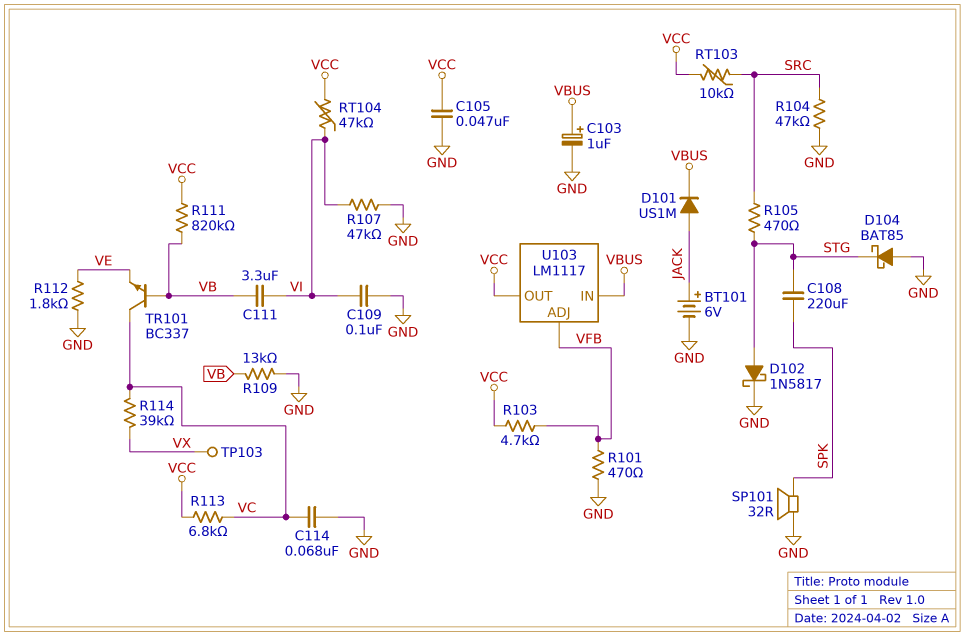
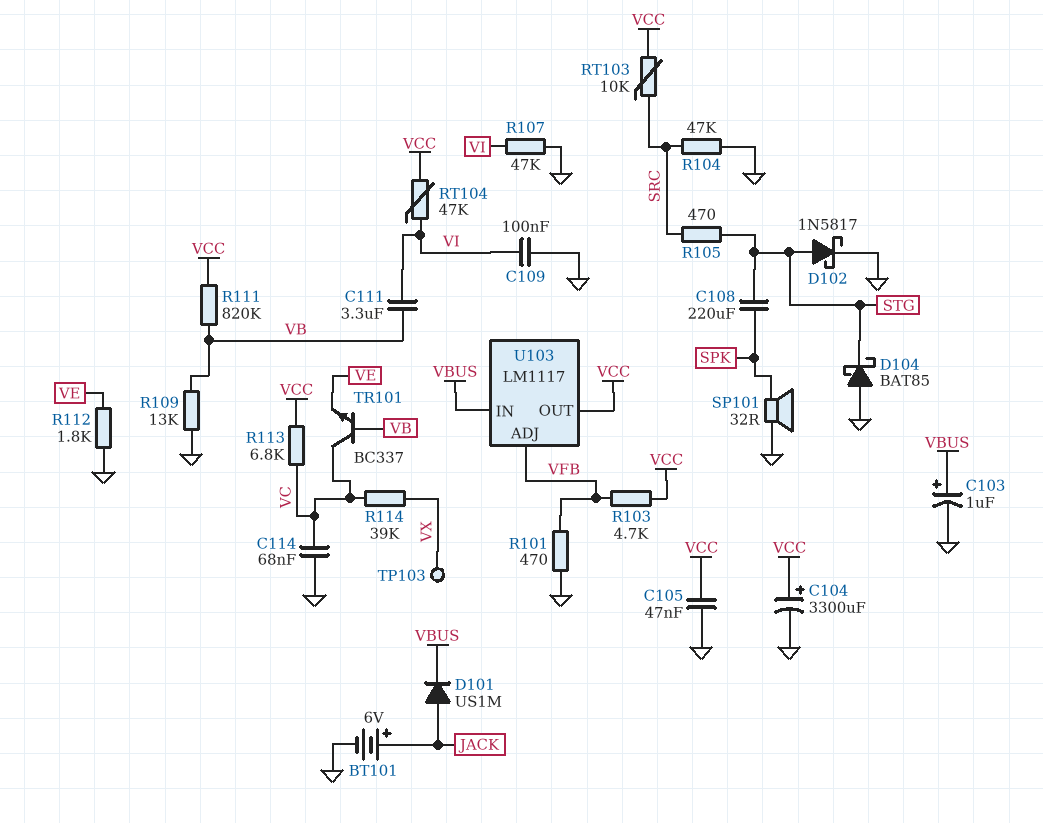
C104: none -> 3300uF (plus VCC, minus GND)

